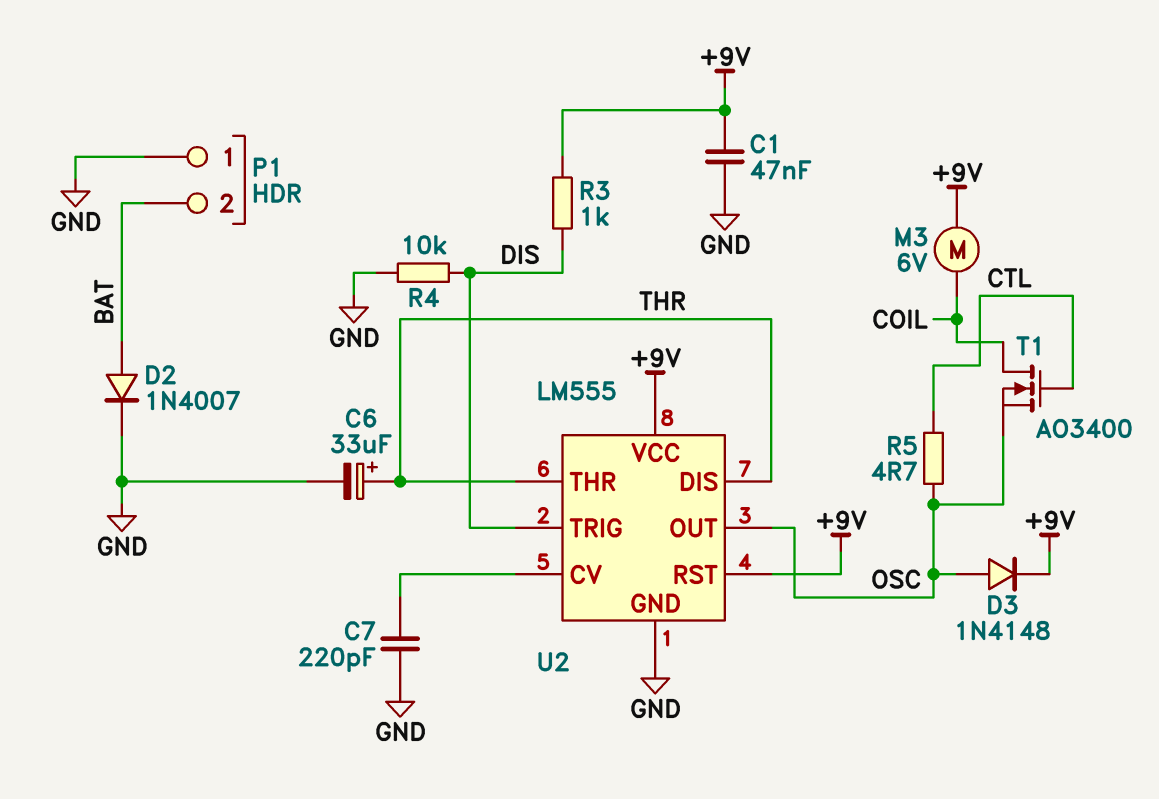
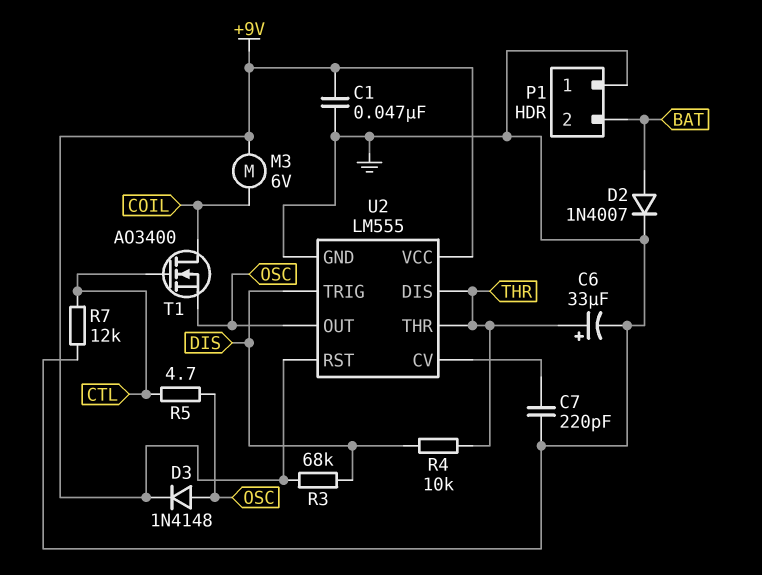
R3: 1k (+9V, DIS) -> 68k (+9V, DIS)
R4: 10k (DIS, GND) -> 10k (DIS, THR)
R7: none -> 12k (CTL, GND)

